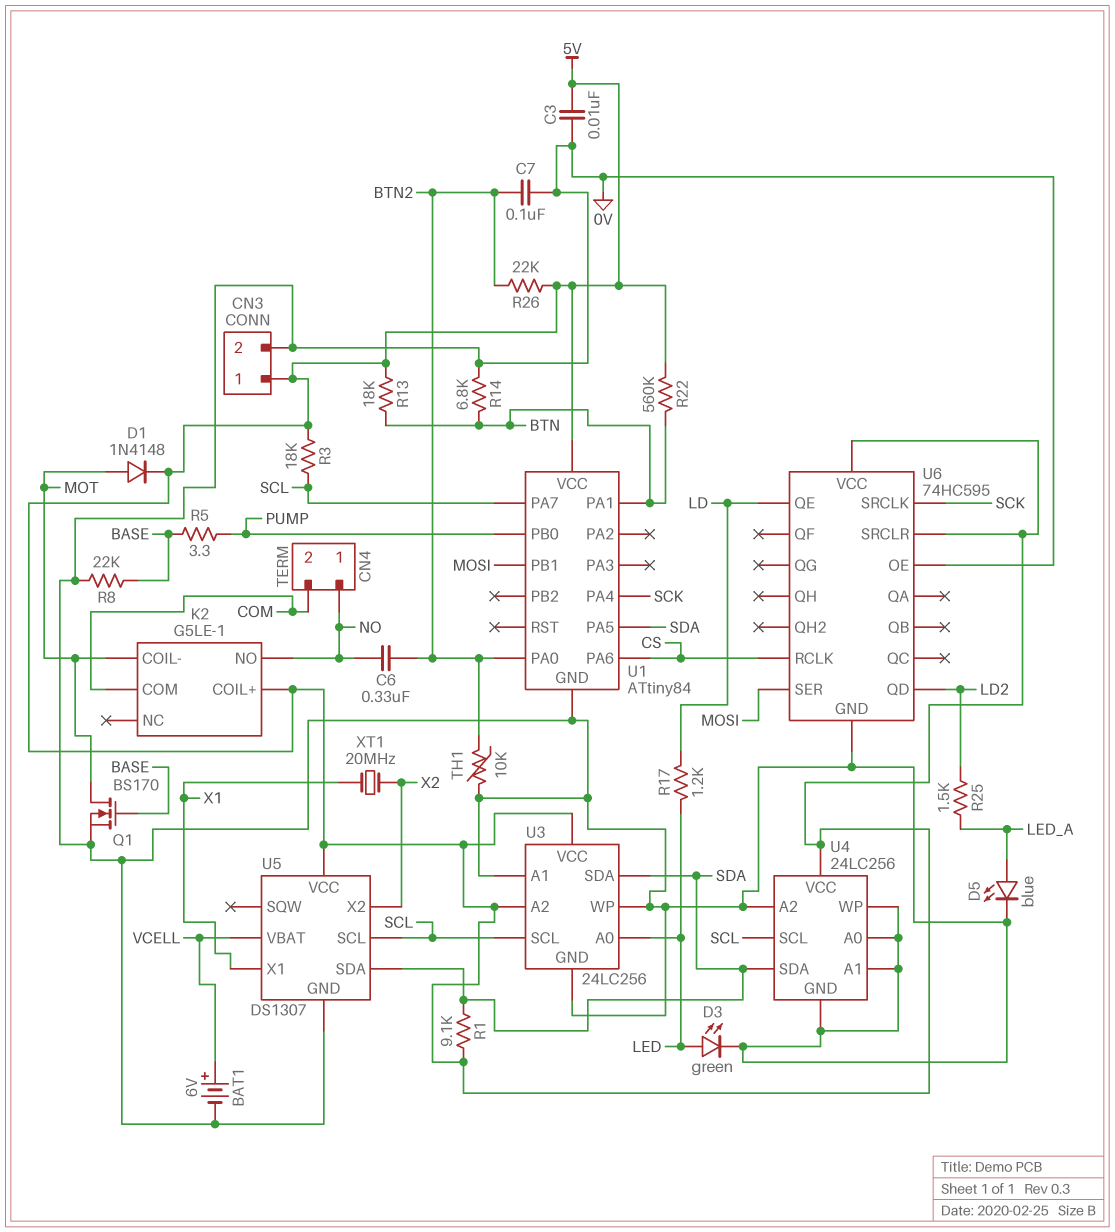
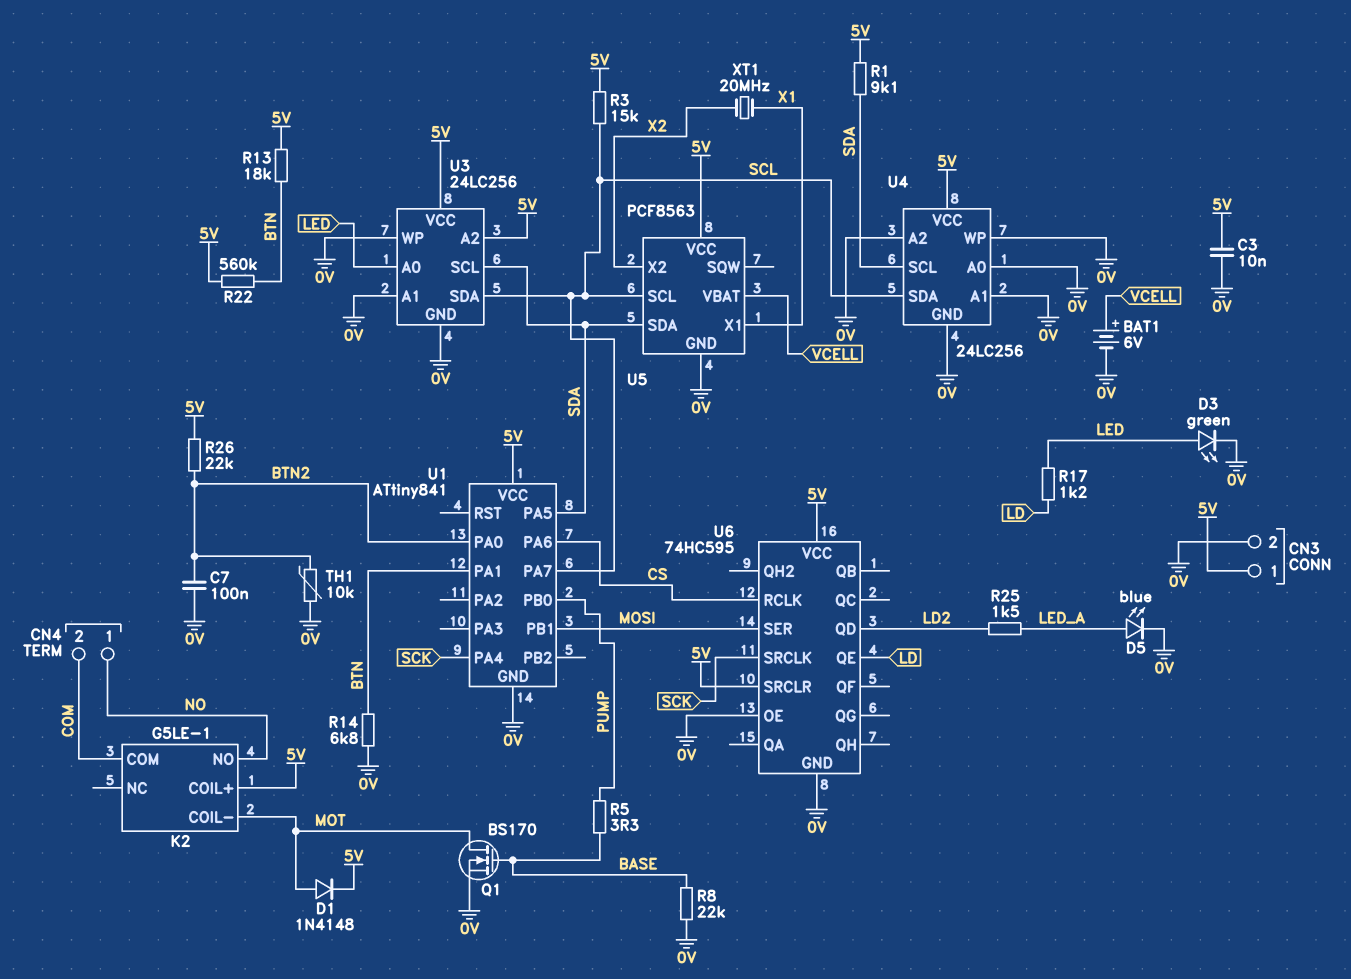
C6: 330nF (BTN2, NO) -> none
R3: 18k (5V, SCL) -> 15k (5V, SCL)
U1: ATtiny84 -> ATtiny841
U3 pin SCL: SCL -> SDA
U3 pin SDA: SDA -> SCL
U4 pin SCL: SCL -> SDA
U4 pin SDA: SDA -> SCL
U5: DS1307 -> PCF8563

